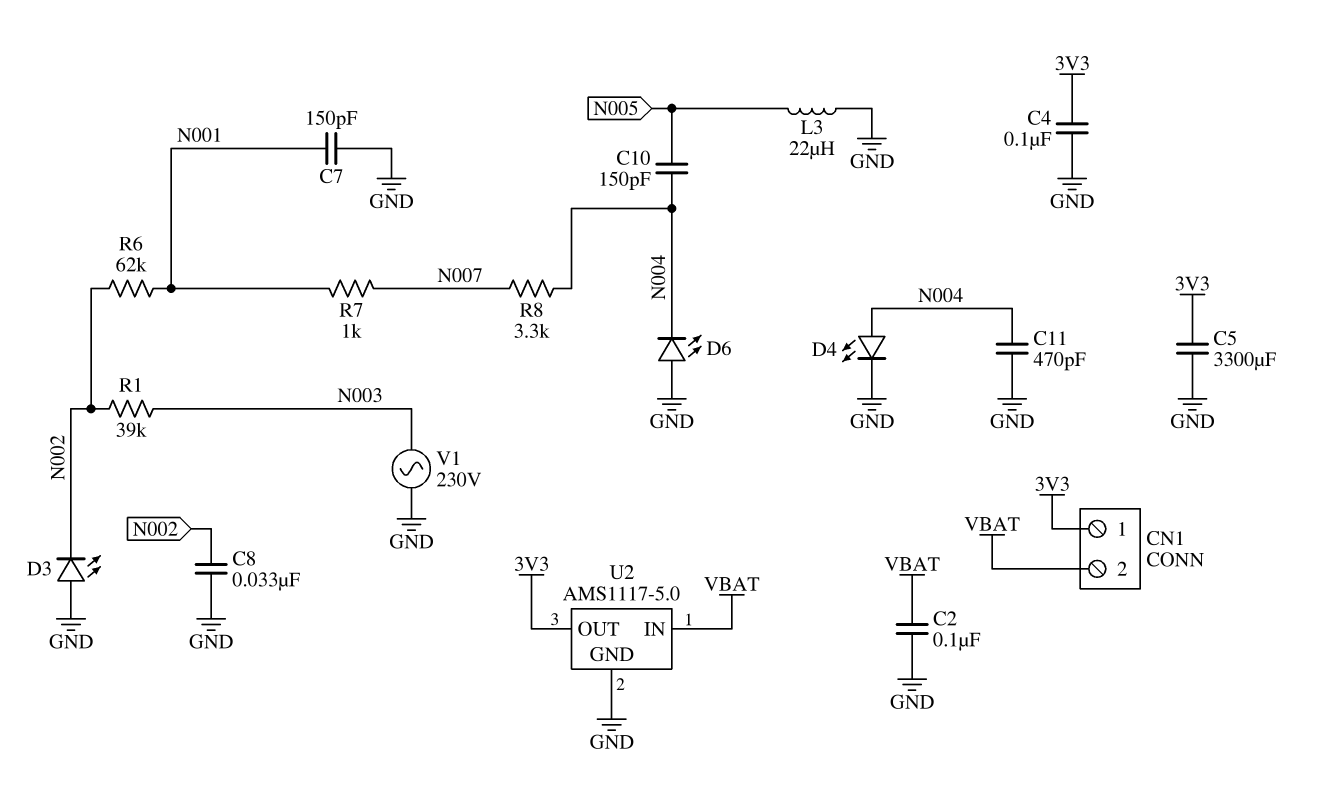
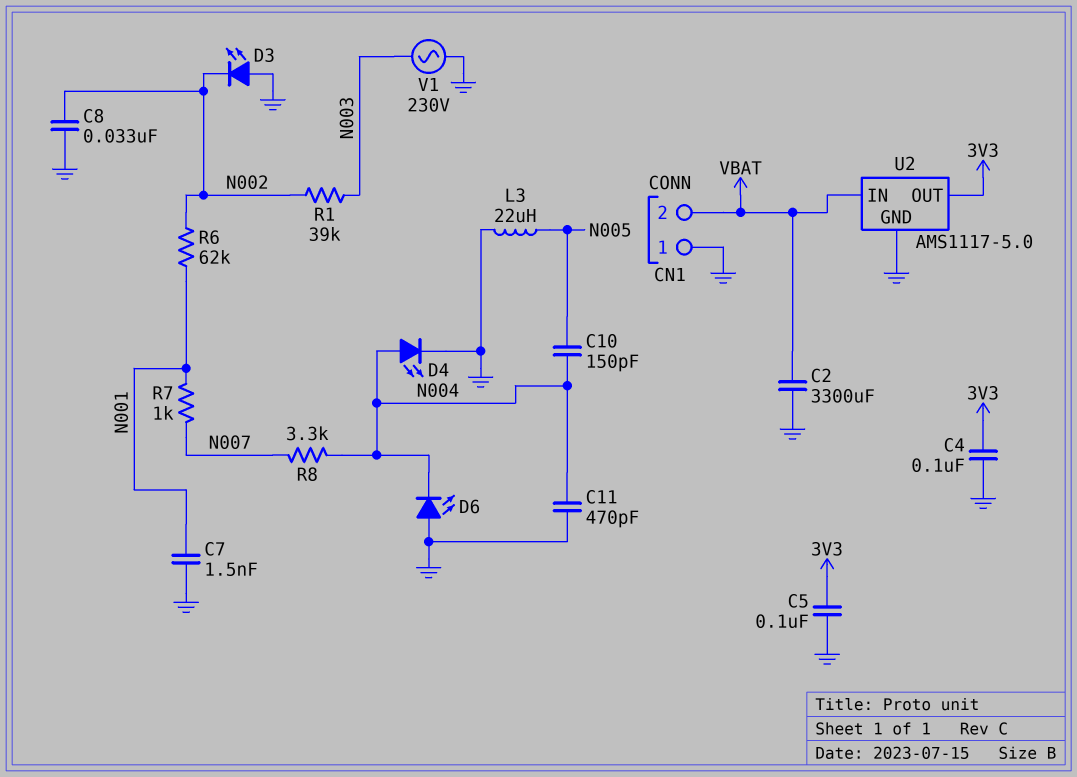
C2: 100nF (GND, VBAT) -> 3300uF (GND, VBAT)
C5: 3300uF (3V3, GND) -> 100nF (3V3, GND)
C7: 150pF (GND, N001) -> 1.5nF (GND, N001)
CN1 pin 1: 3V3 -> GND

